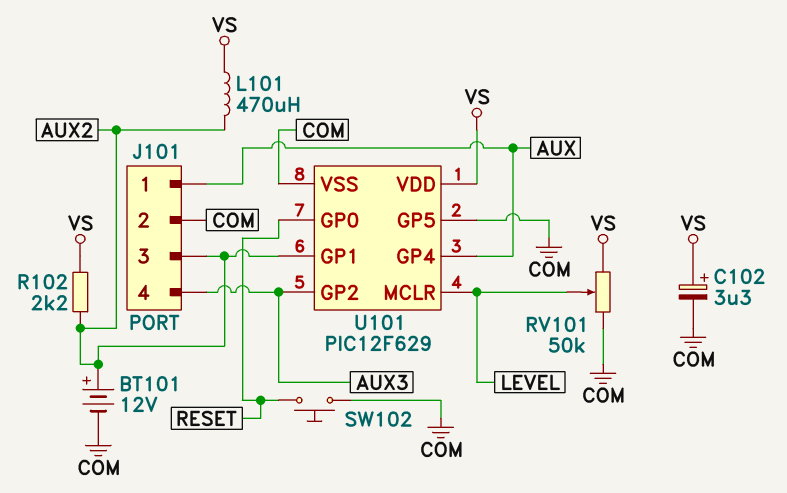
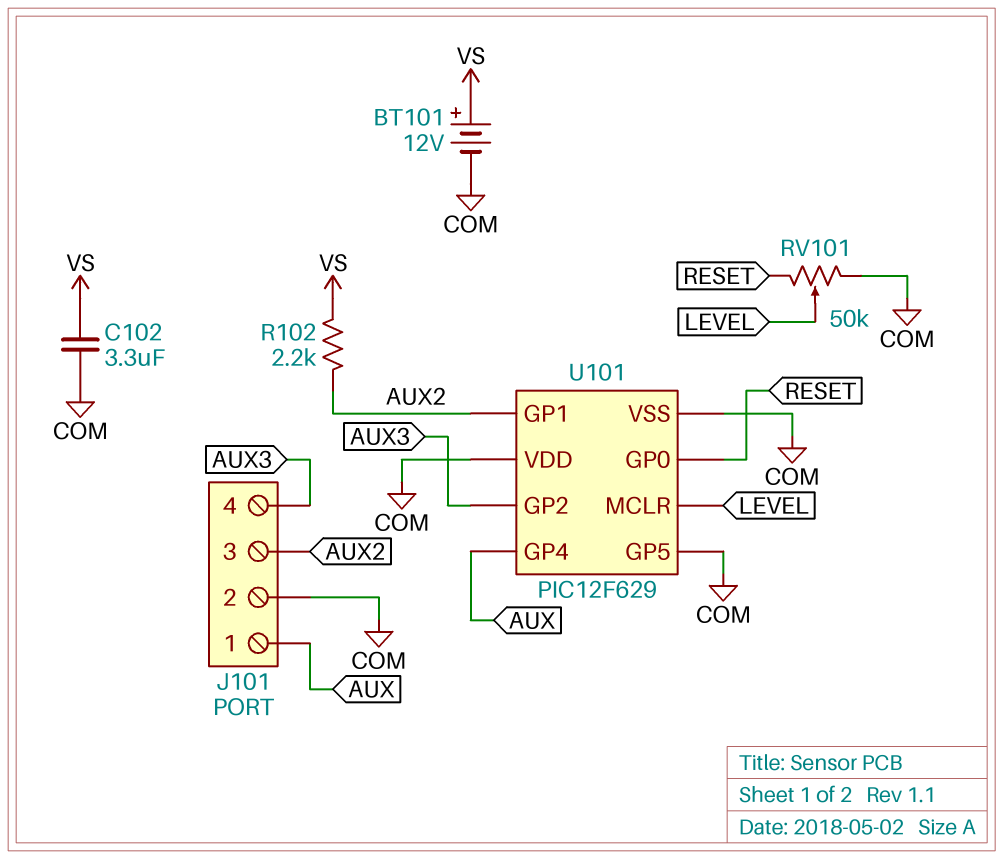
BT101: 12V (plus AUX2, minus COM) -> 12V (plus VS, minus COM)
C102: 3.3uF (plus VS, minus COM) -> 3.3uF (COM, VS)
L101: 470uH (AUX2, VS) -> none
RV101: 50k (COM, VS, wiper LEVEL) -> 50k (COM, RESET, wiper LEVEL)
SW102: button (COM, RESET) -> none
U101 pin VDD: VS -> COM

